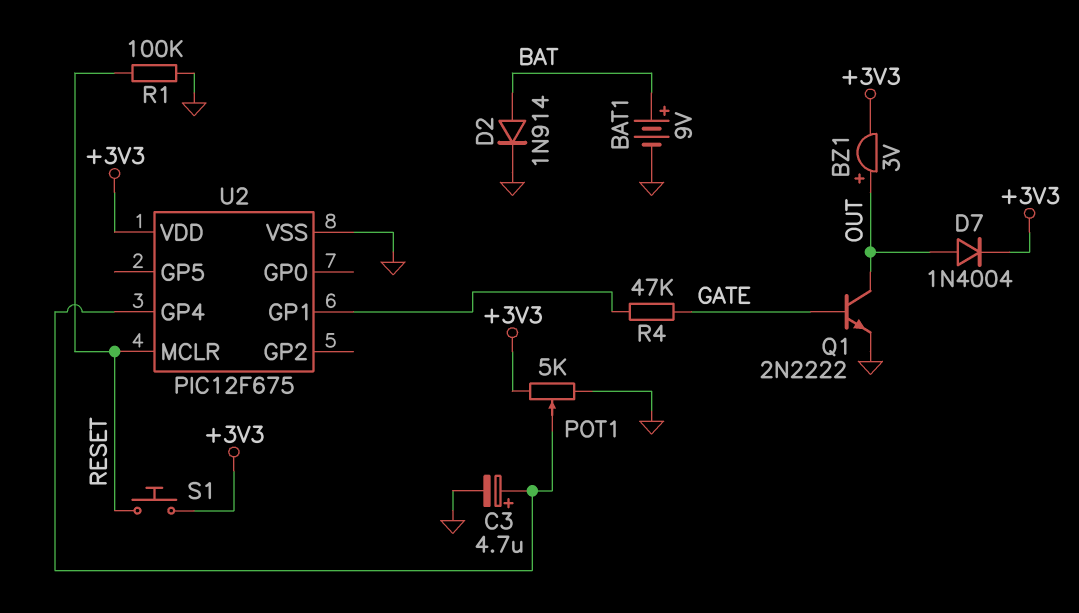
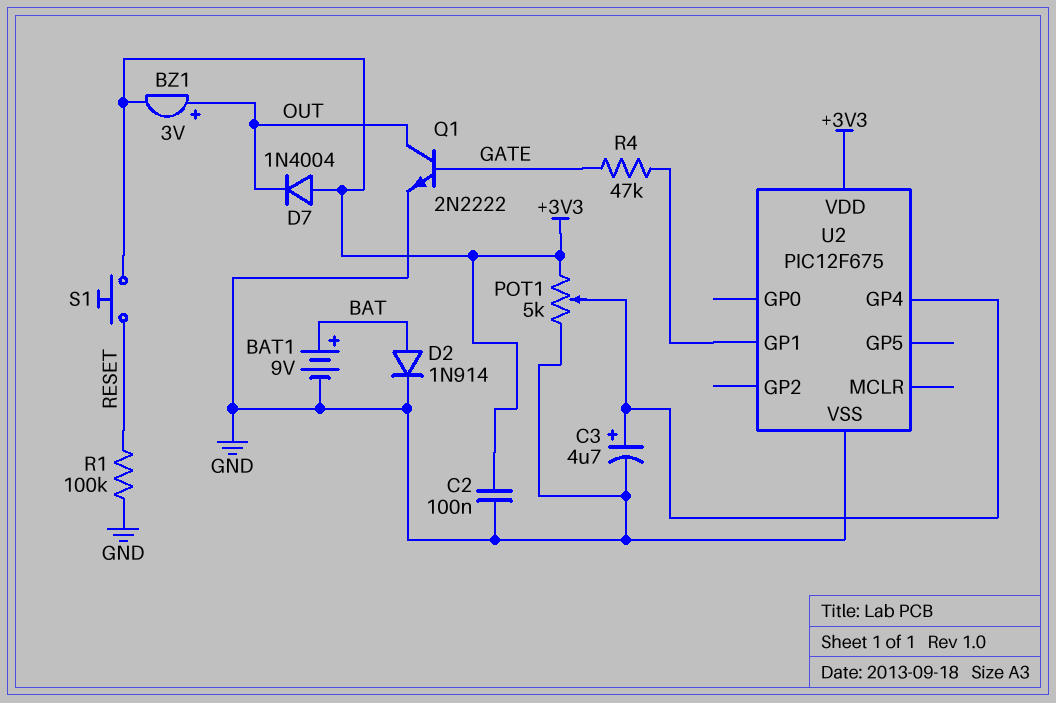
C2: none -> 100nF (+3V3, GND)
D7: diode 1N4004 (A OUT, K +3V3) -> diode 1N4004 (A +3V3, K OUT)
U2 pin MCLR: RESET -> none

